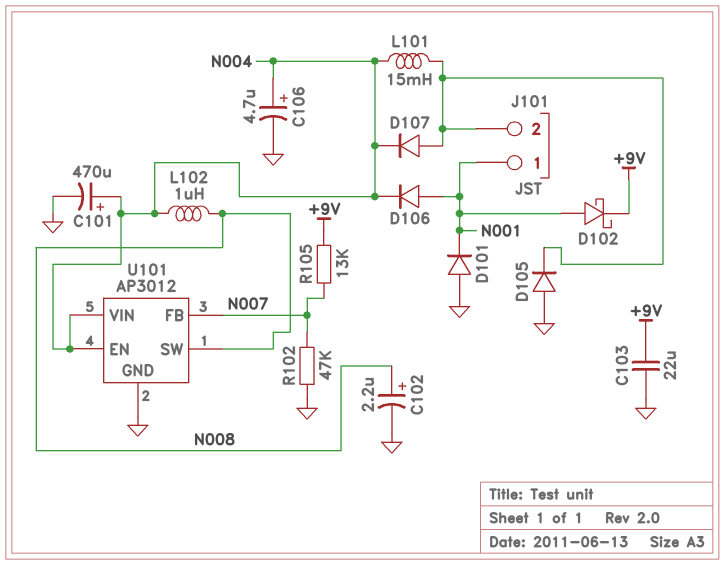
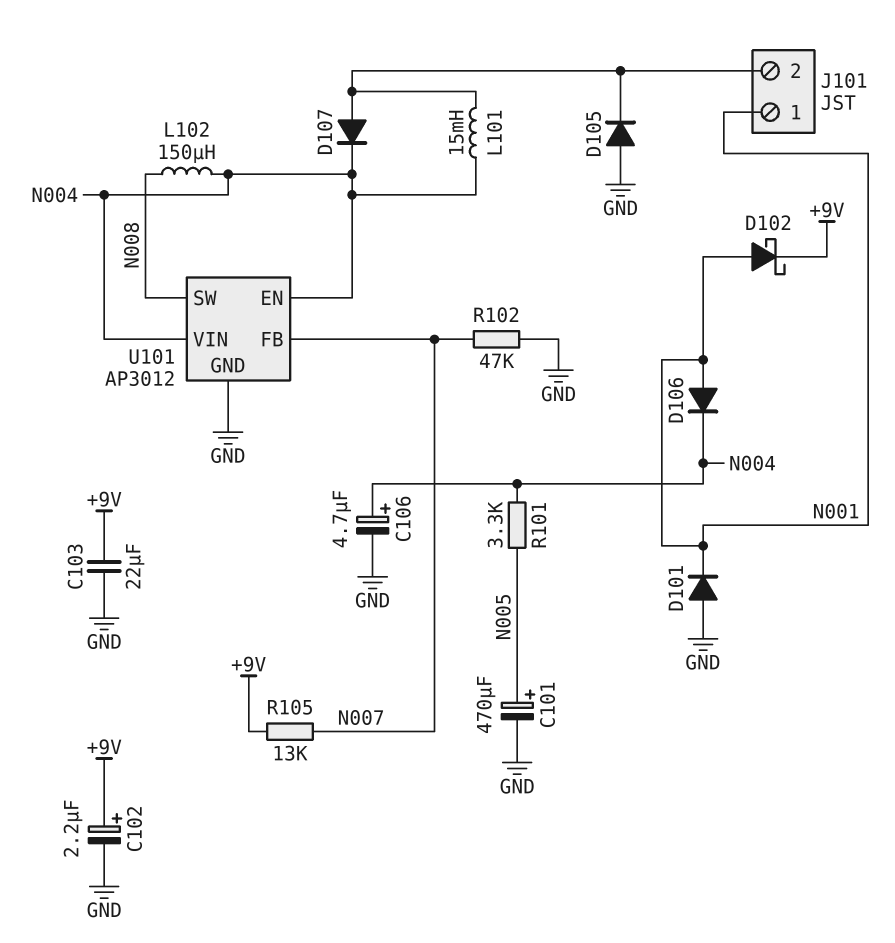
C101: 470uF (plus N004, minus GND) -> 470uF (plus N005, minus GND)
C102: 2.2uF (plus N008, minus GND) -> 2.2uF (plus +9V, minus GND)
L102: 1uH (N004, N008) -> 150uH (N004, N008)
R101: none -> 3.3k (N004, N005)

